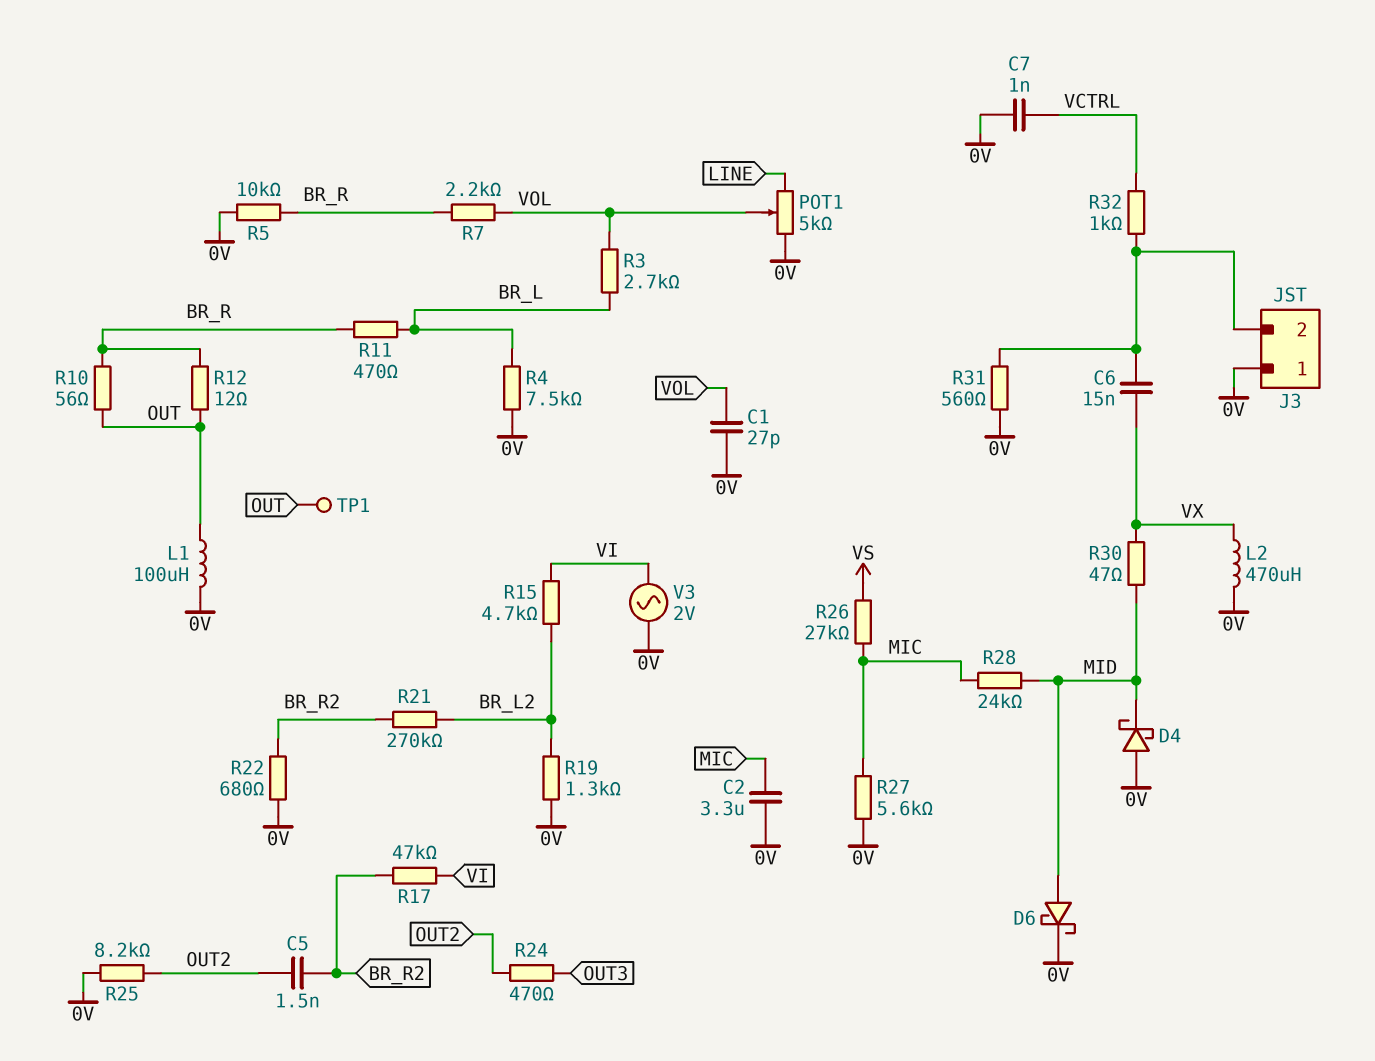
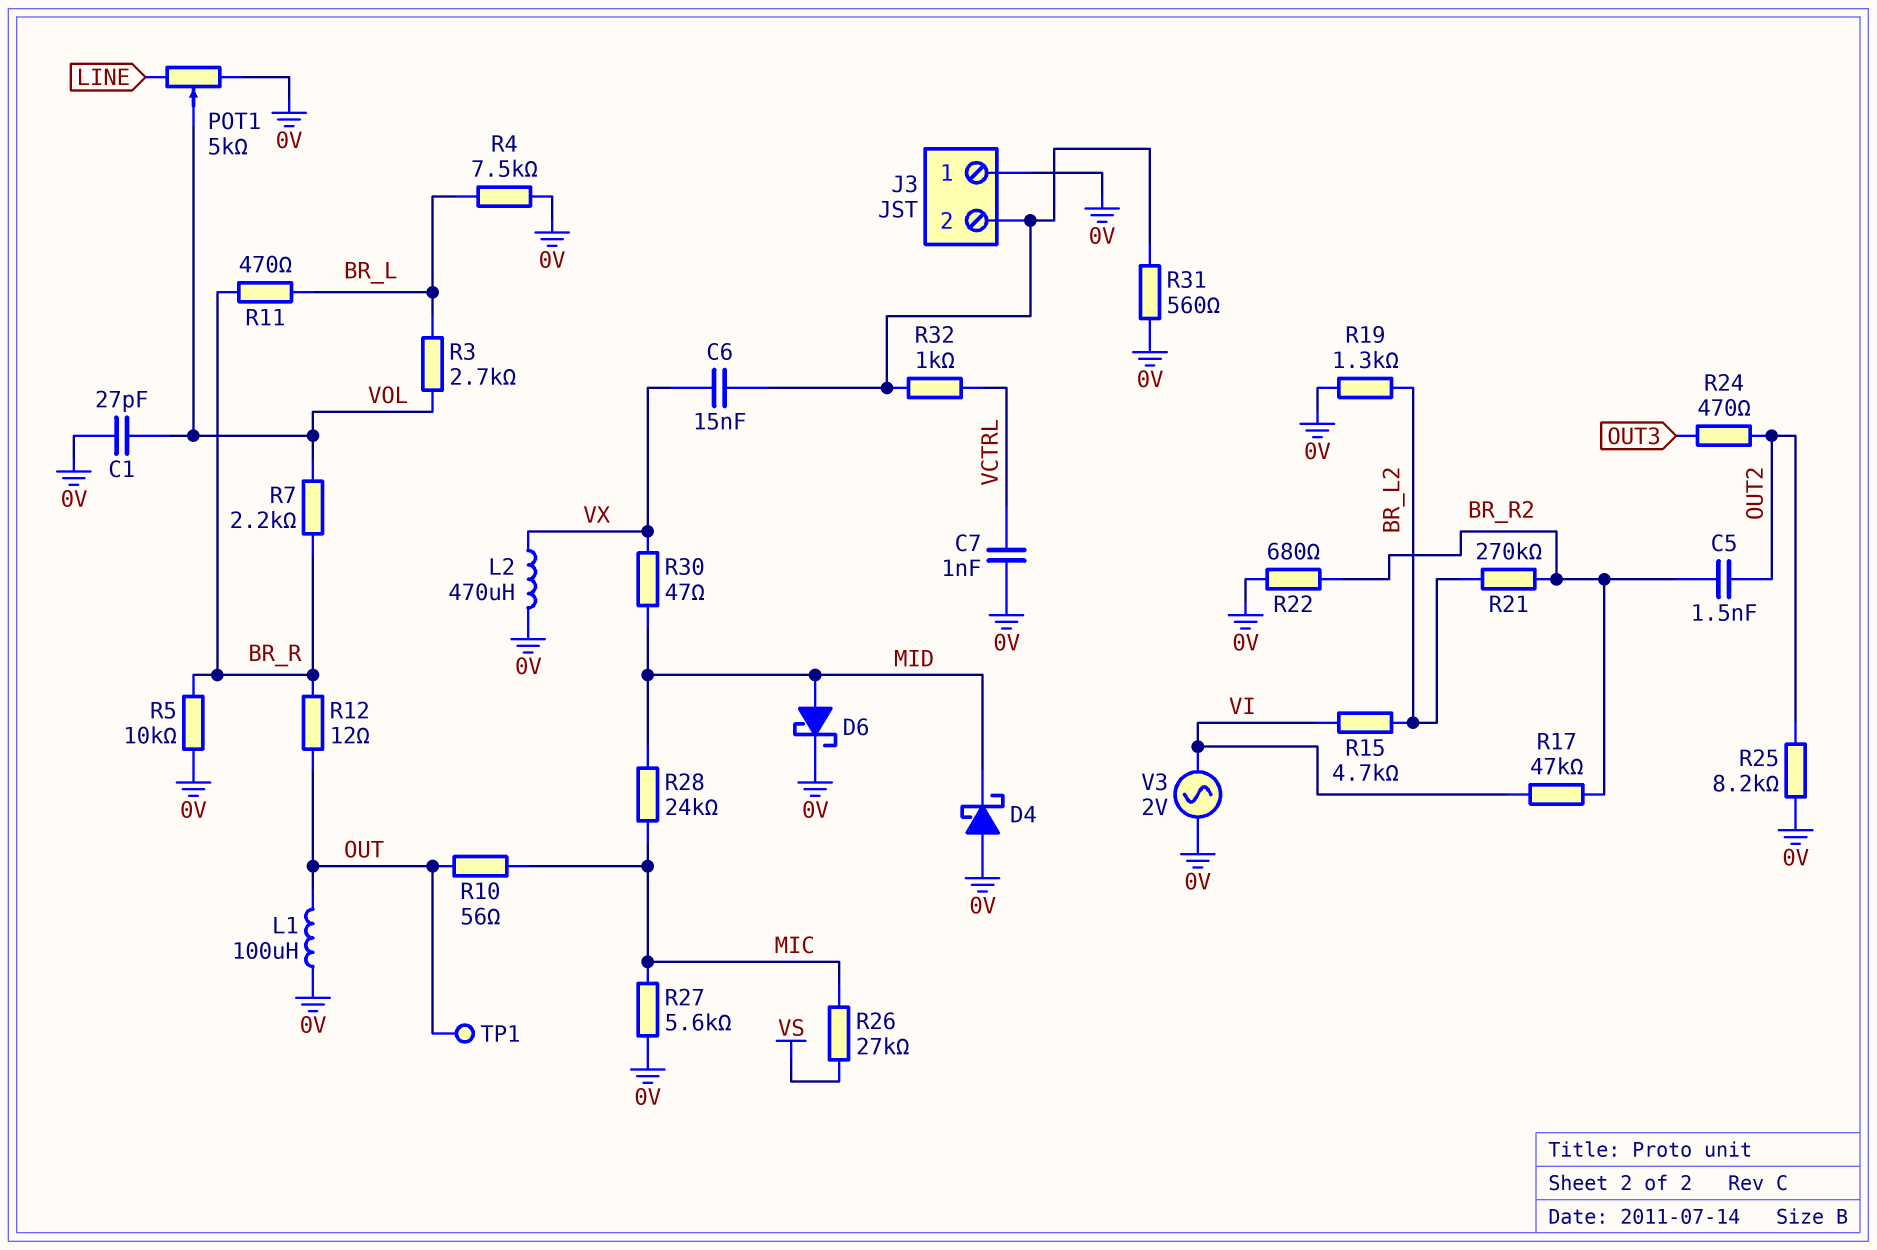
C2: 3.3uF (0V, MIC) -> none
R10: 56 (BR_R, OUT) -> 56 (MIC, OUT)

